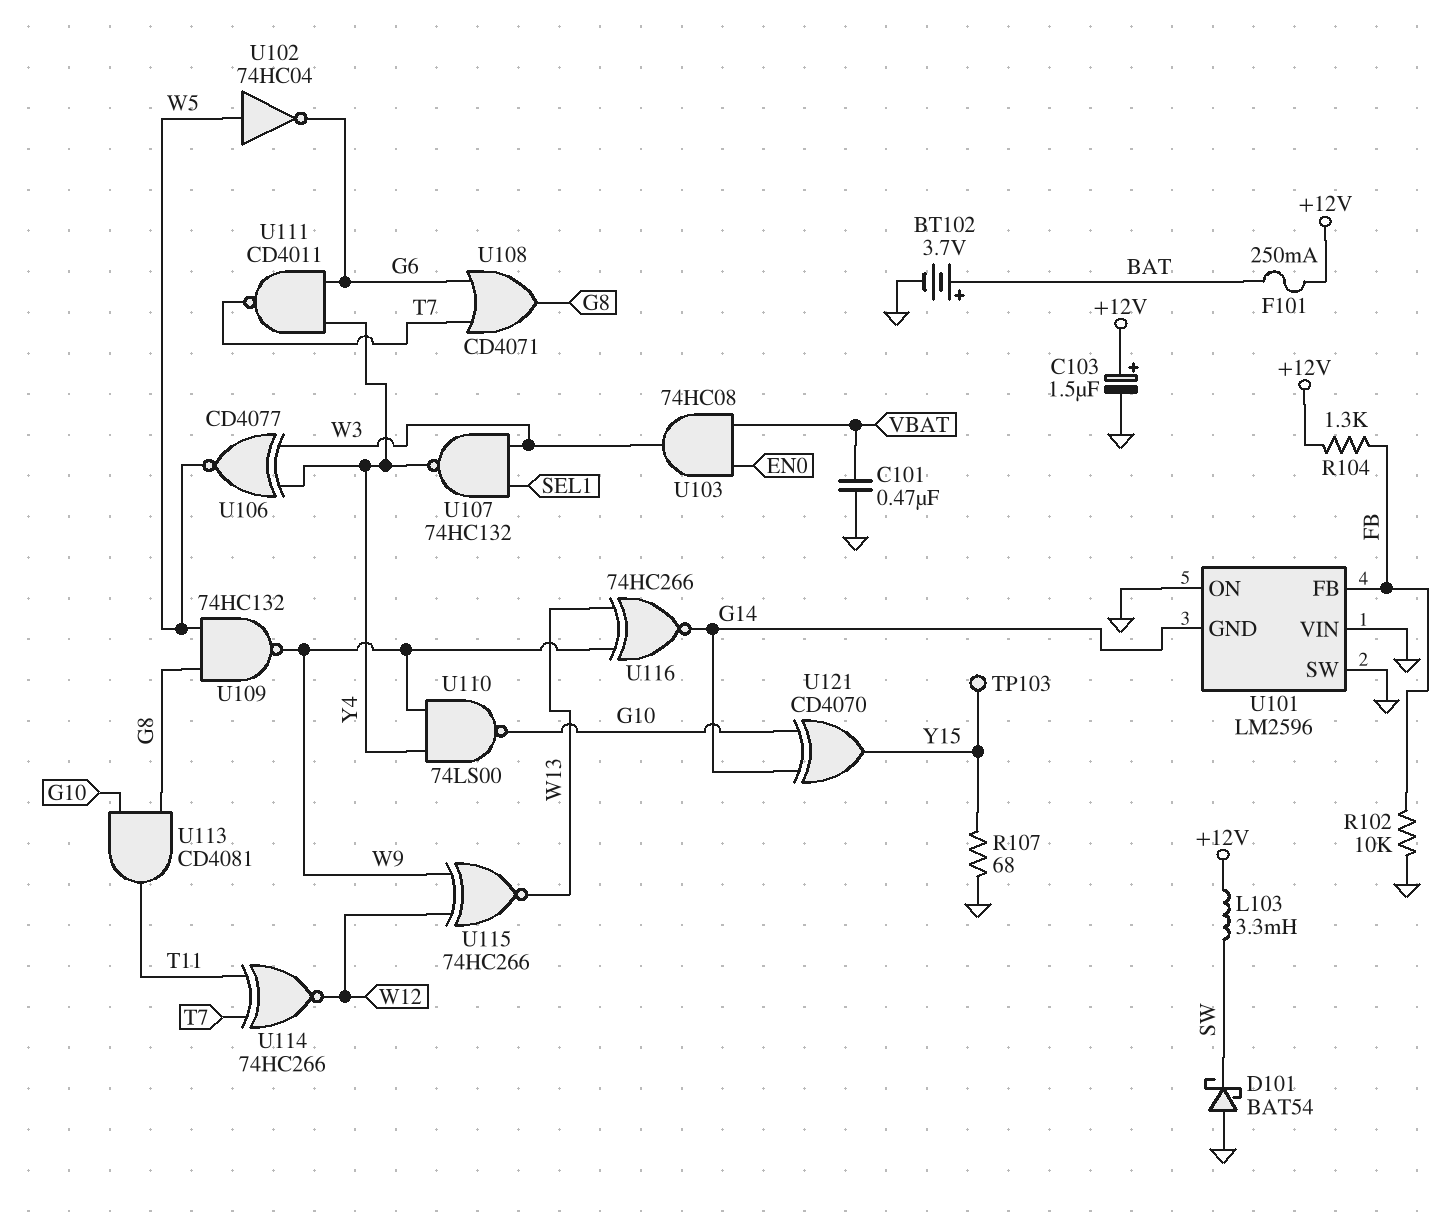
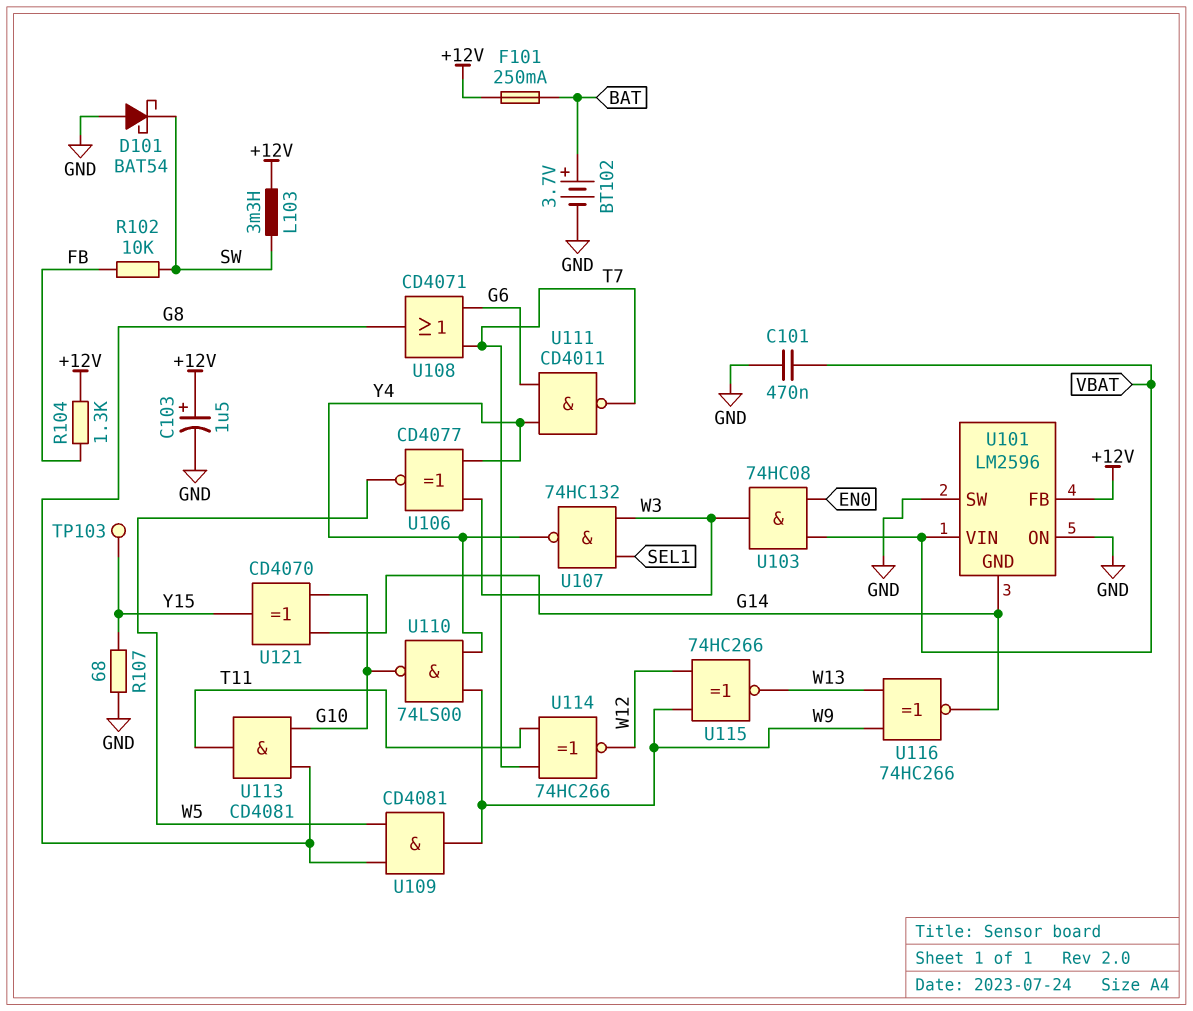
R102: 10k (FB, GND) -> 10k (FB, SW)
U101 pin FB: FB -> +12V
U101 pin VIN: GND -> VBAT
U102: NOT 74HC04 (in W5, out G6) -> none
U109: NAND 74HC132 (in G8, in W5, out W9) -> AND CD4081 (in G8, in W5, out W9)

